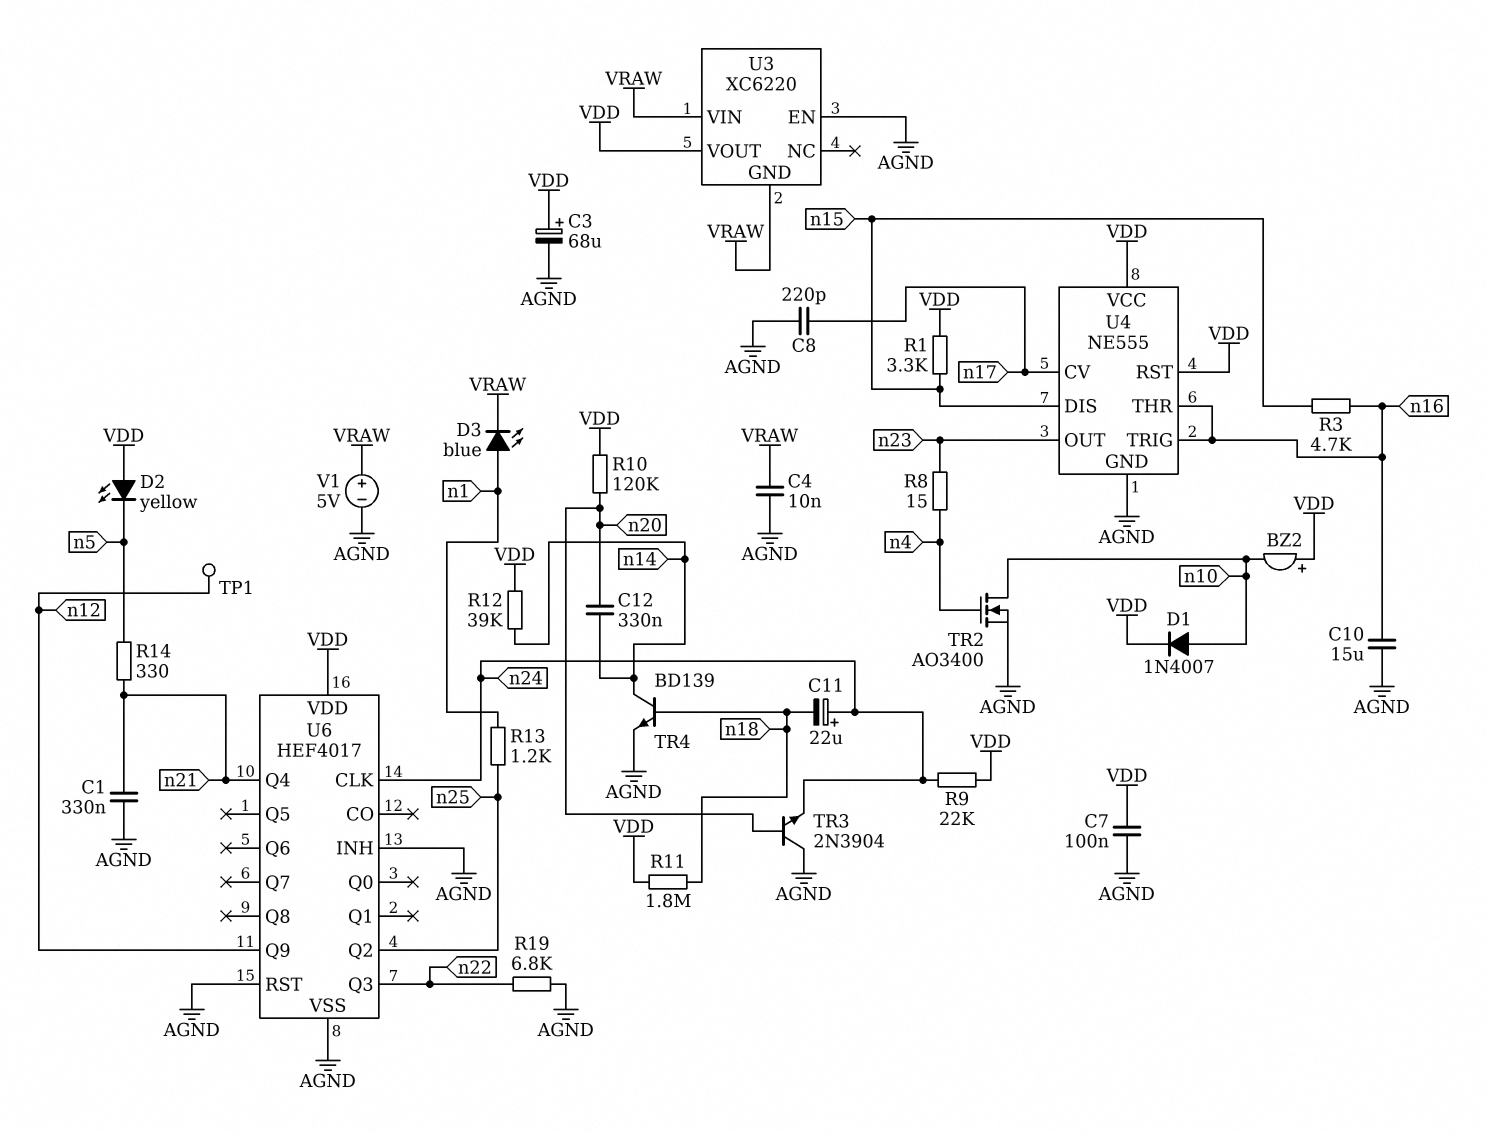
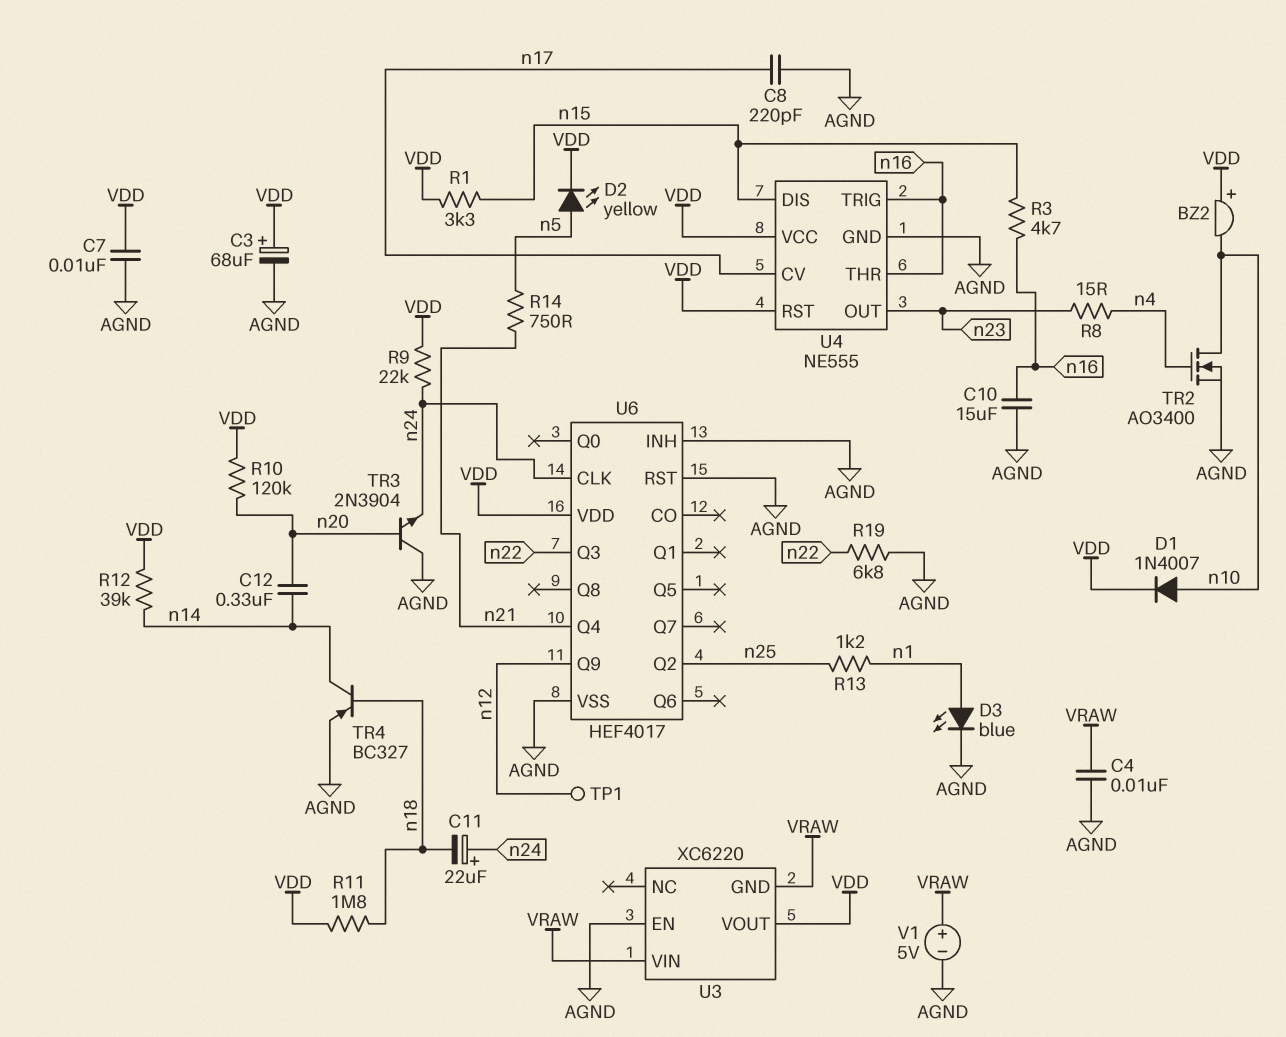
C1: 330nF (AGND, n21) -> none
C7: 100nF (AGND, VDD) -> 10nF (AGND, VDD)
D2: LED yellow (A VDD, K n5) -> LED yellow (A n5, K VDD)
D3: LED blue (A n1, K VRAW) -> LED blue (A n1, K AGND)
R14: 330 (n5, n21) -> 750 (n5, n21)
TR4: NPN BD139 (B n18, C n14, E AGND) -> PNP BC327 (B n18, C n14, E AGND)

